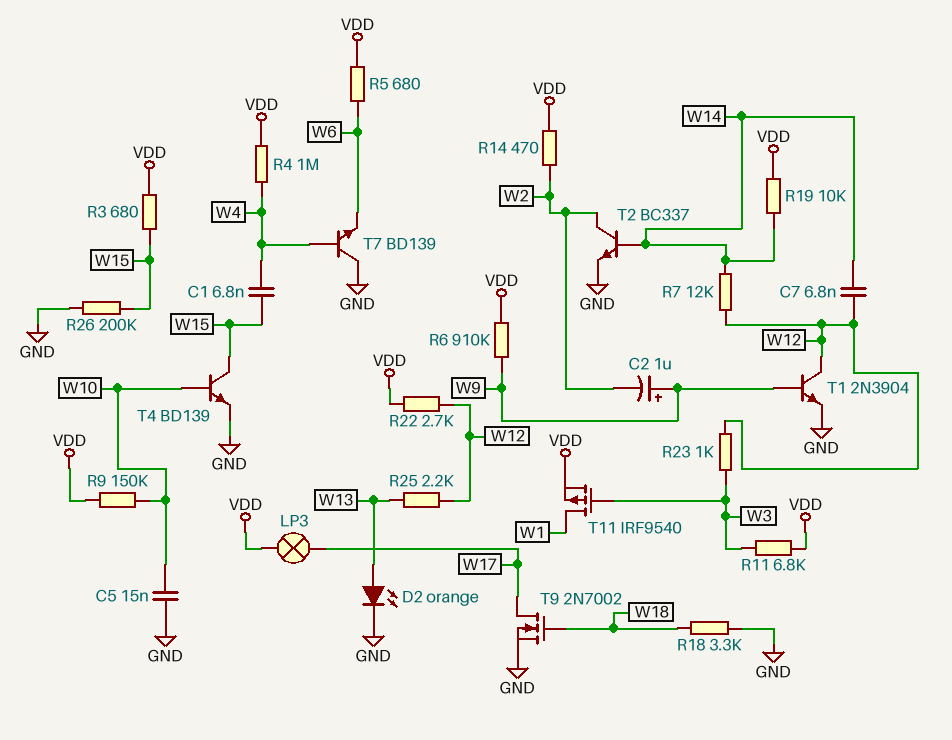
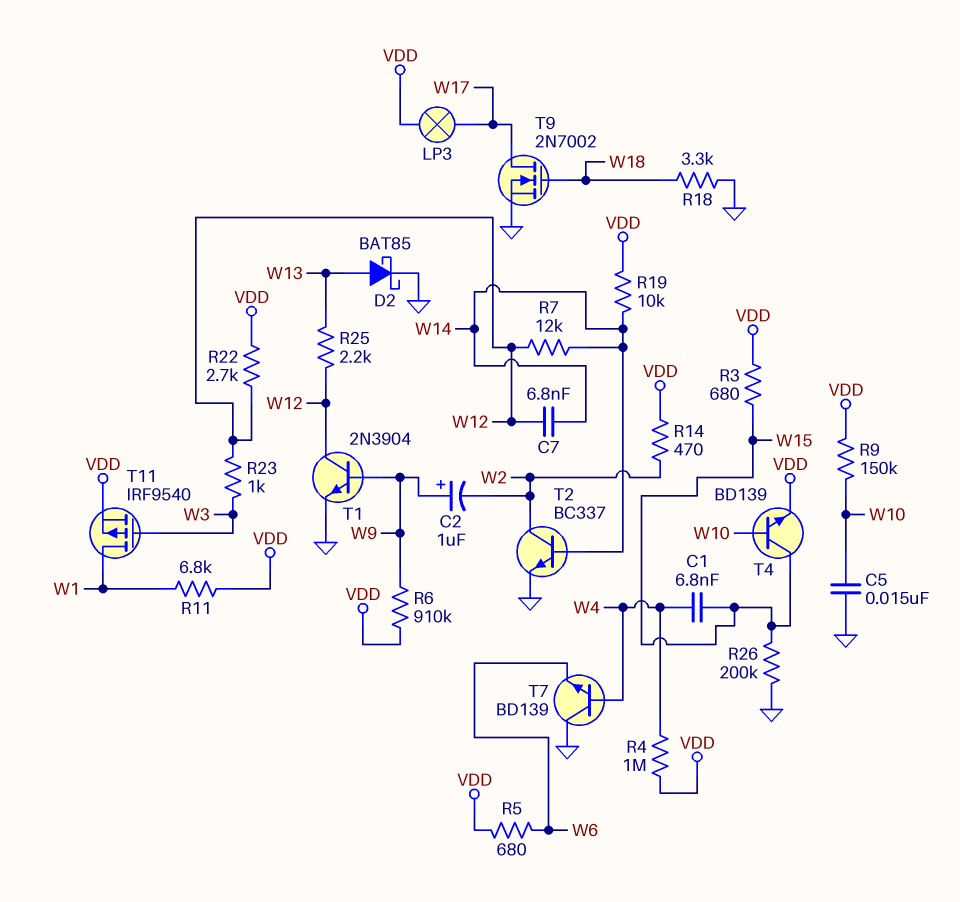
D2: LED orange (A W13, K GND) -> schottky BAT85 (A W13, K GND)
R11: 6.8k (VDD, W3) -> 6.8k (VDD, W1)
T4: NPN BD139 (B W10, C W15, E GND) -> NPN BD139 (B W10, C W15, E VDD)

